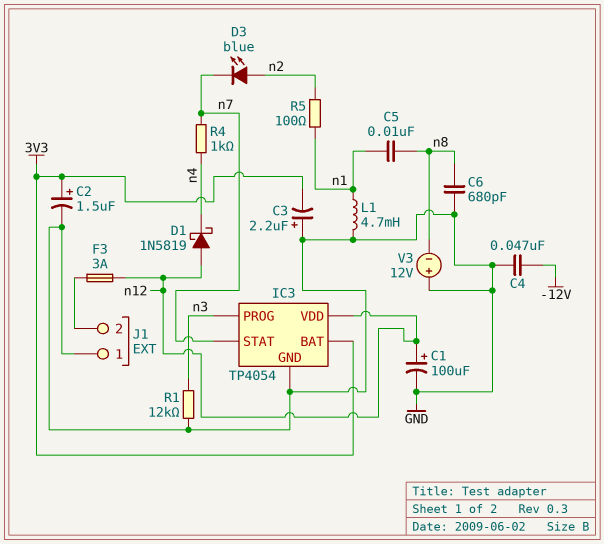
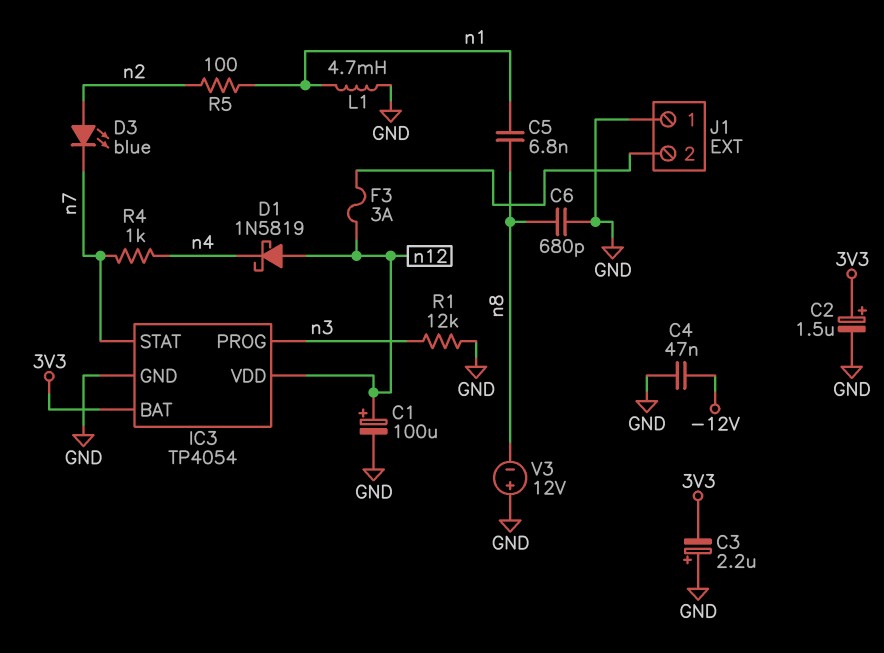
C5: 10nF (n1, n8) -> 6.8nF (n1, n8)

